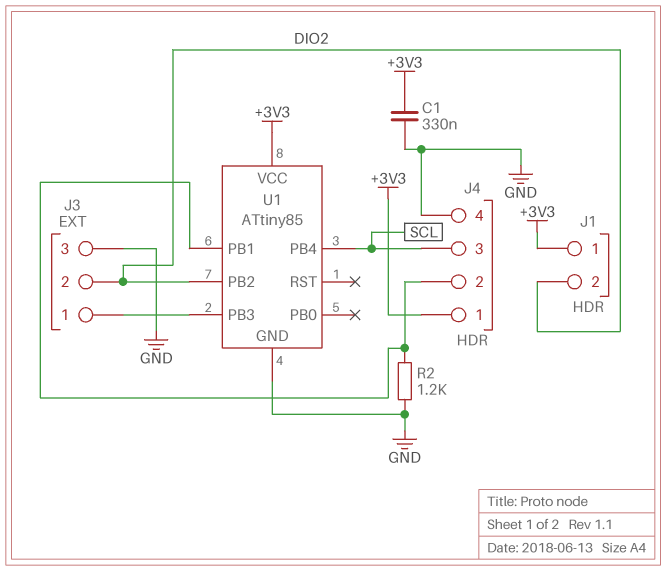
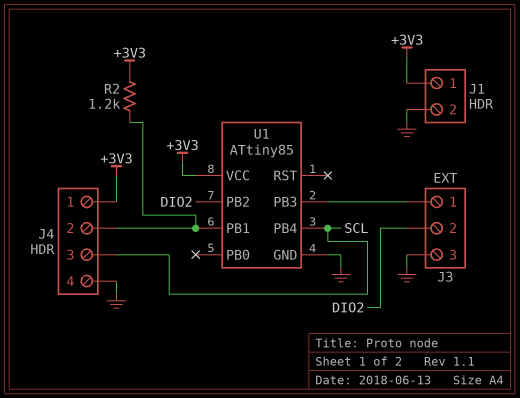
C1: 330nF (+3V3, GND) -> none
J1 pin 2: DIO2 -> GND
R2: 1.2k (GND, J4/2) -> 1.2k (+3V3, J4/2)

